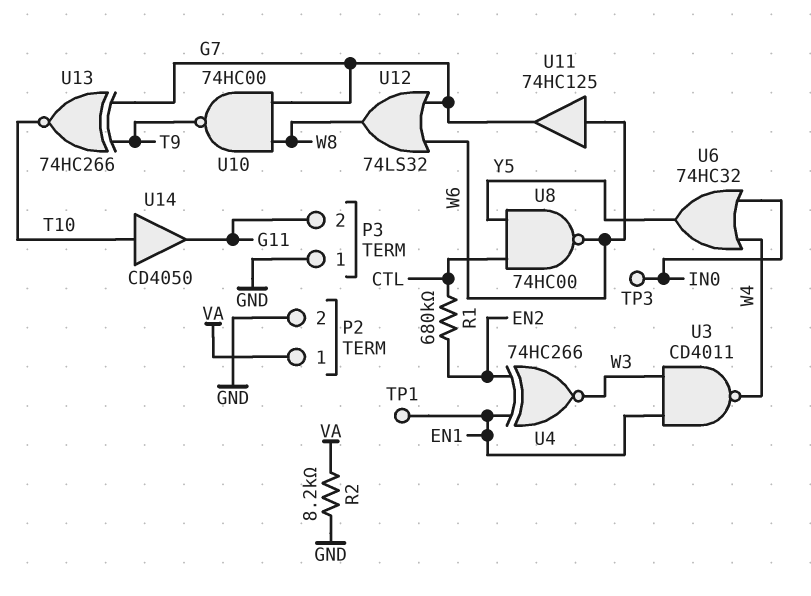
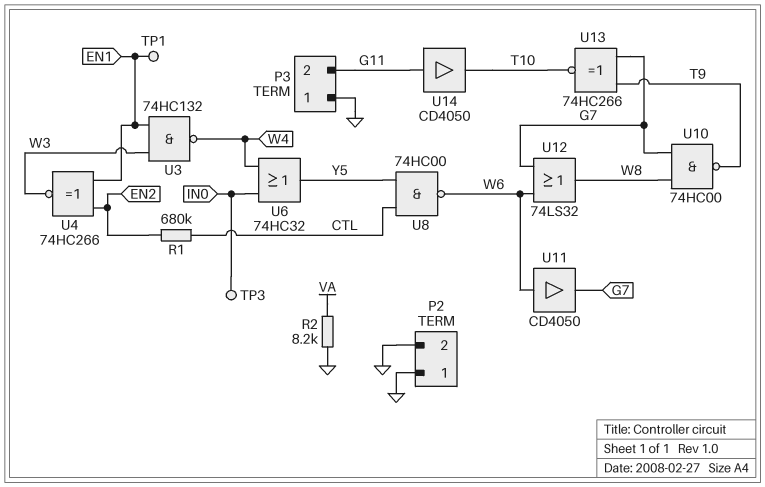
P2 pin 1: VA -> GND
U3: NAND CD4011 (in EN1, in W3, out W4) -> NAND 74HC132 (in EN1, in W3, out W4)
U11: buffer 74HC125 (in W6, out G7) -> buffer CD4050 (in W6, out G7)
U14: buffer CD4050 (in T10, out G11) -> buffer CD4050 (in G11, out T10)

